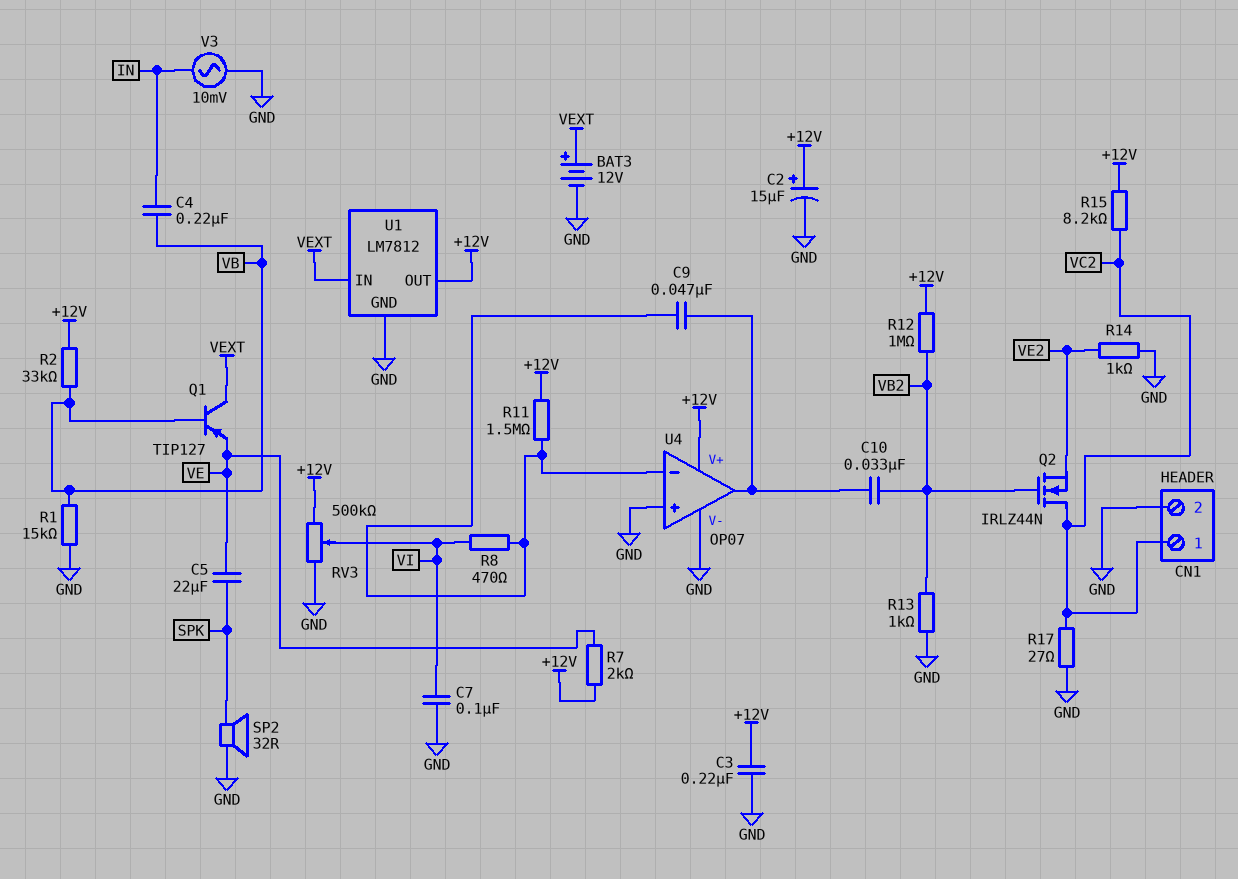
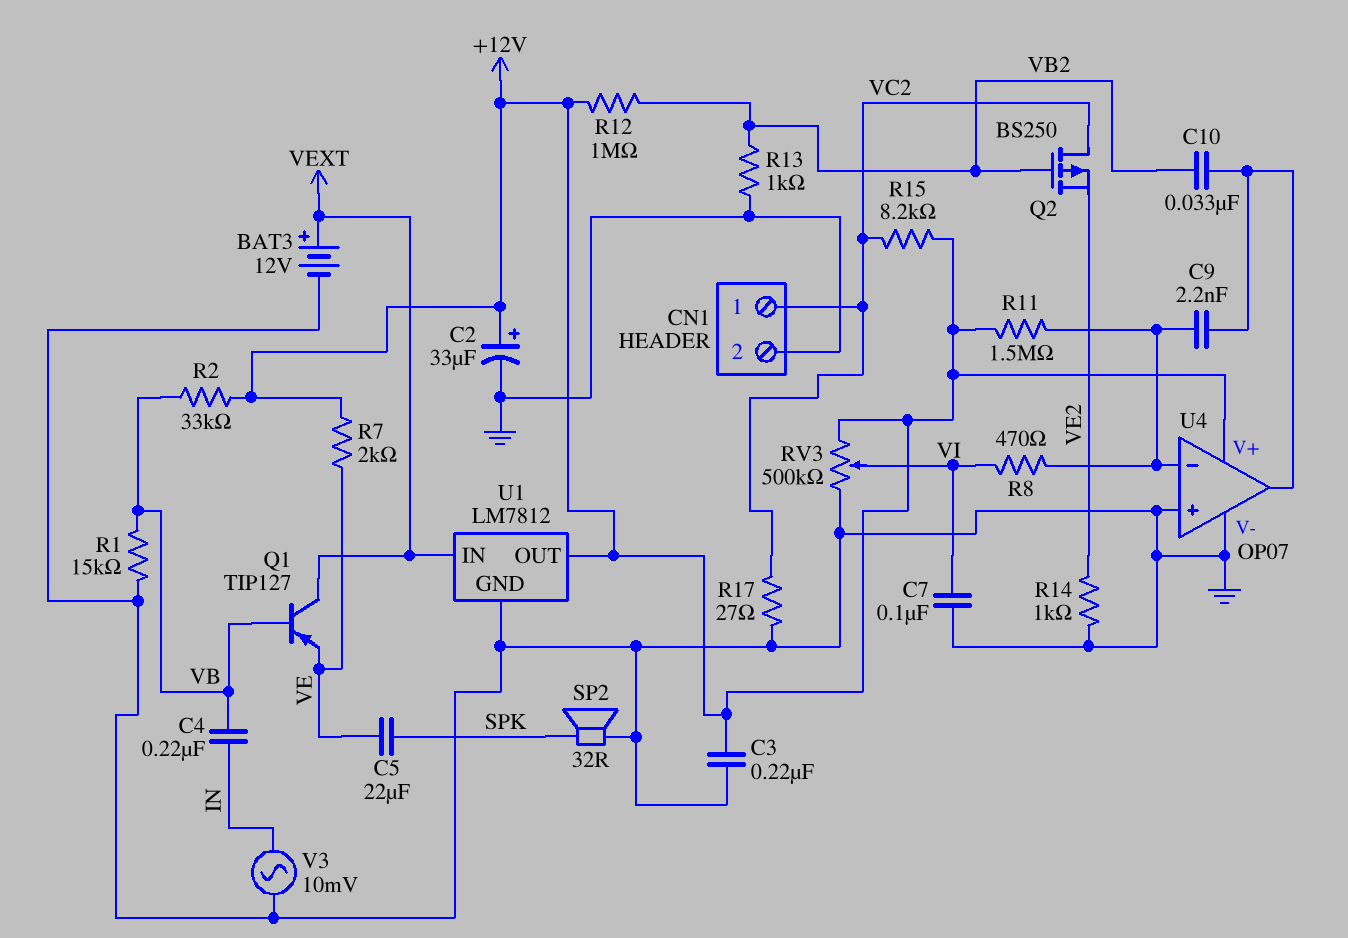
C2: 15uF (plus +12V, minus GND) -> 33uF (plus +12V, minus GND)
C9: 47nF (U4/in-, U4/out) -> 2.2nF (U4/in-, U4/out)
Q2: NMOS IRLZ44N (G VB2, D VC2, S VE2) -> PMOS BS250 (G VB2, D VC2, S VE2)

